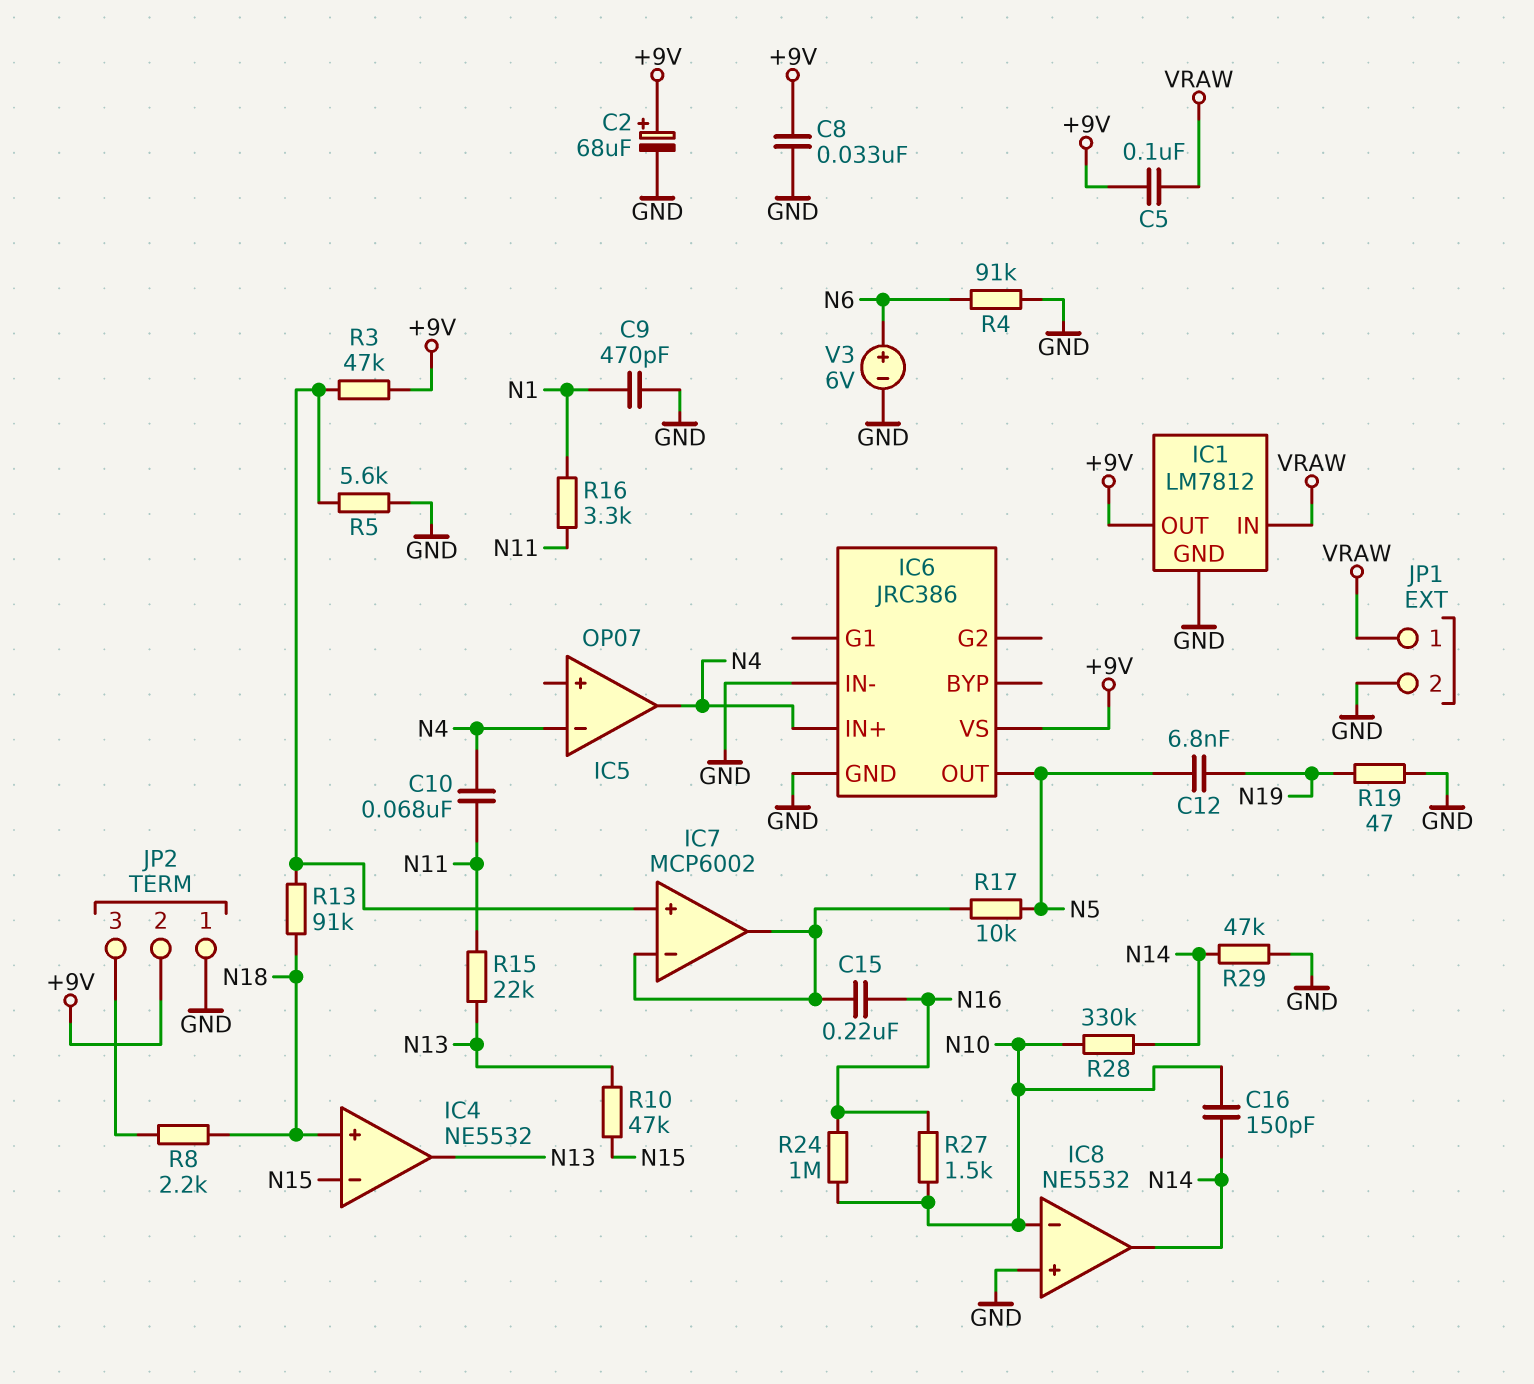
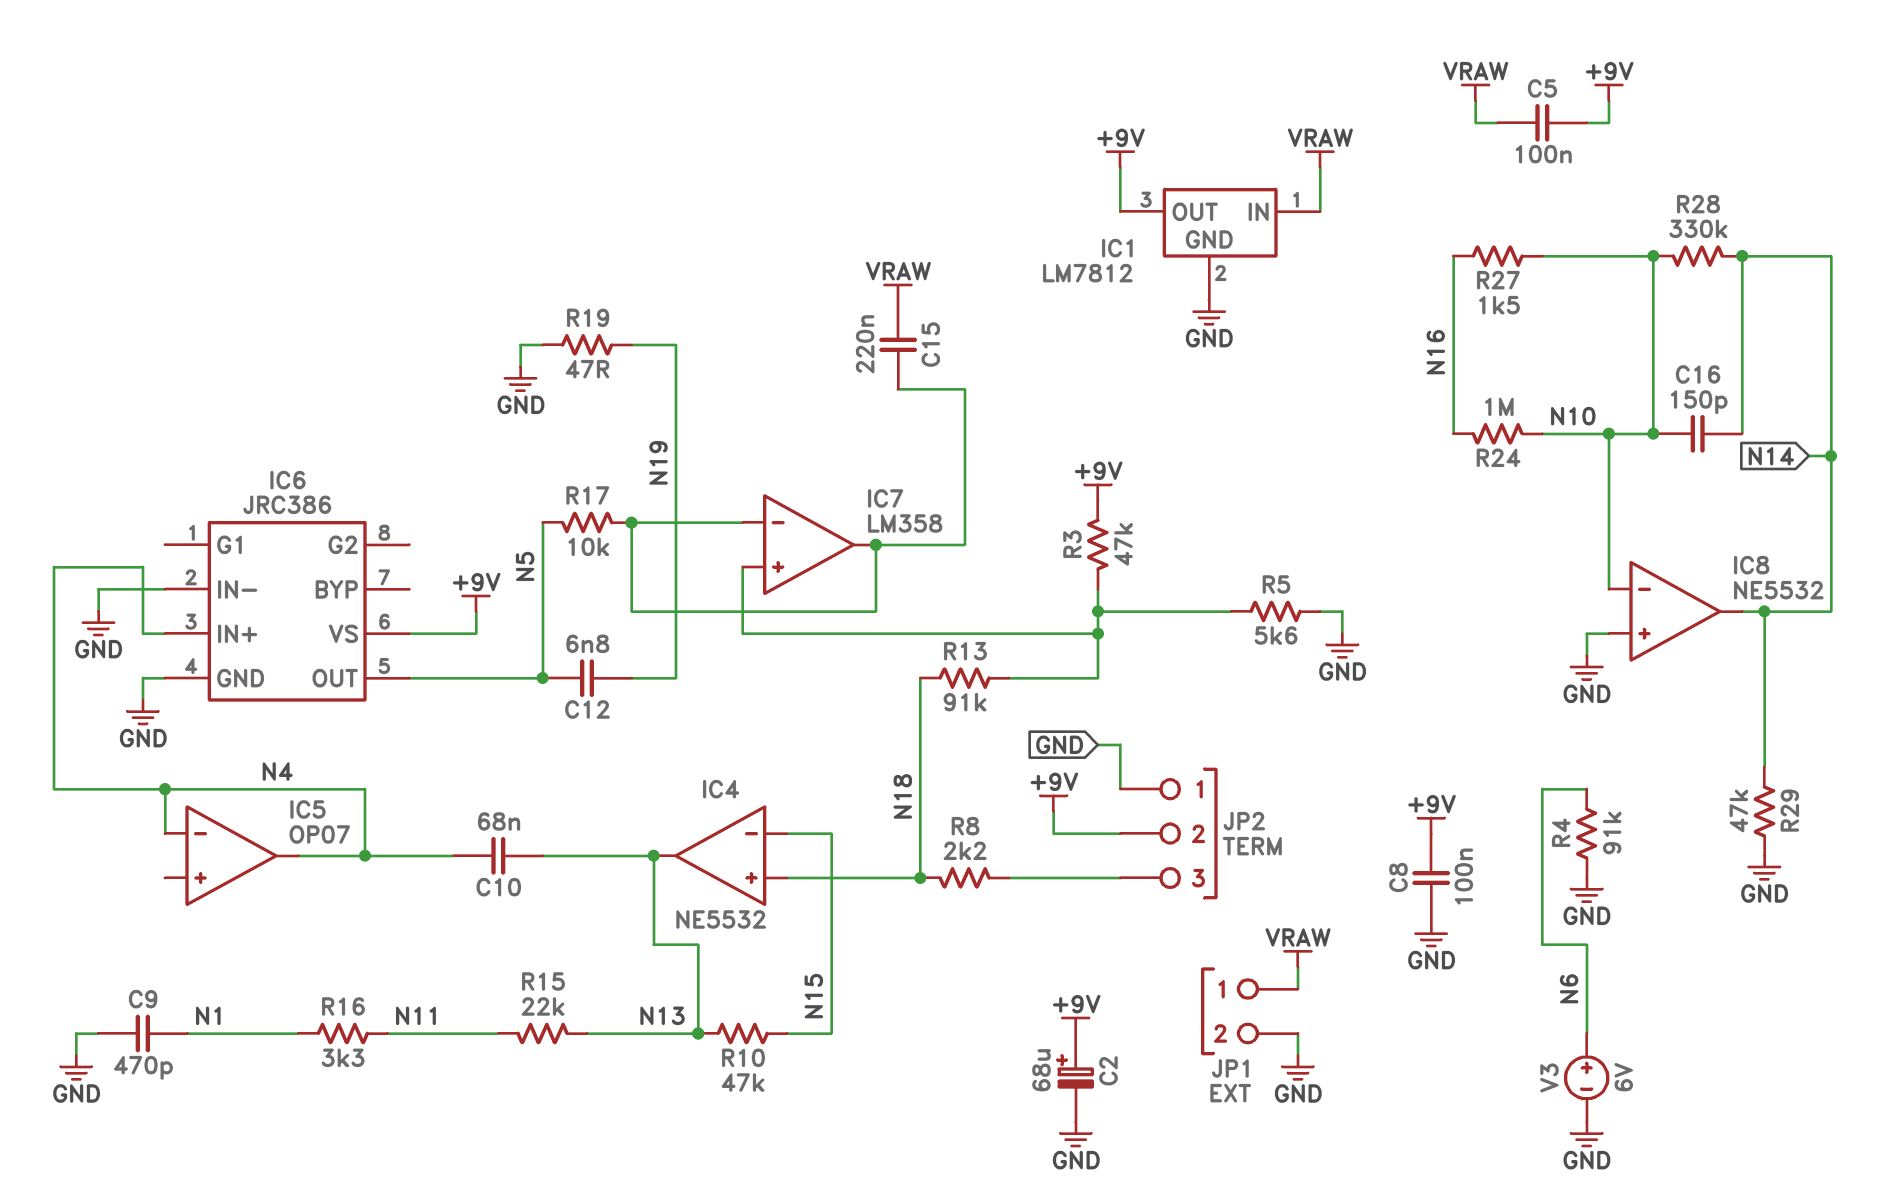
C8: 33nF (+9V, GND) -> 100nF (+9V, GND)
C10: 68nF (N4, N11) -> 68nF (N4, N13)
C15: 220nF (IC7/in-, N16) -> 220nF (IC7/in-, VRAW)
IC7: MCP6002 -> LM358

